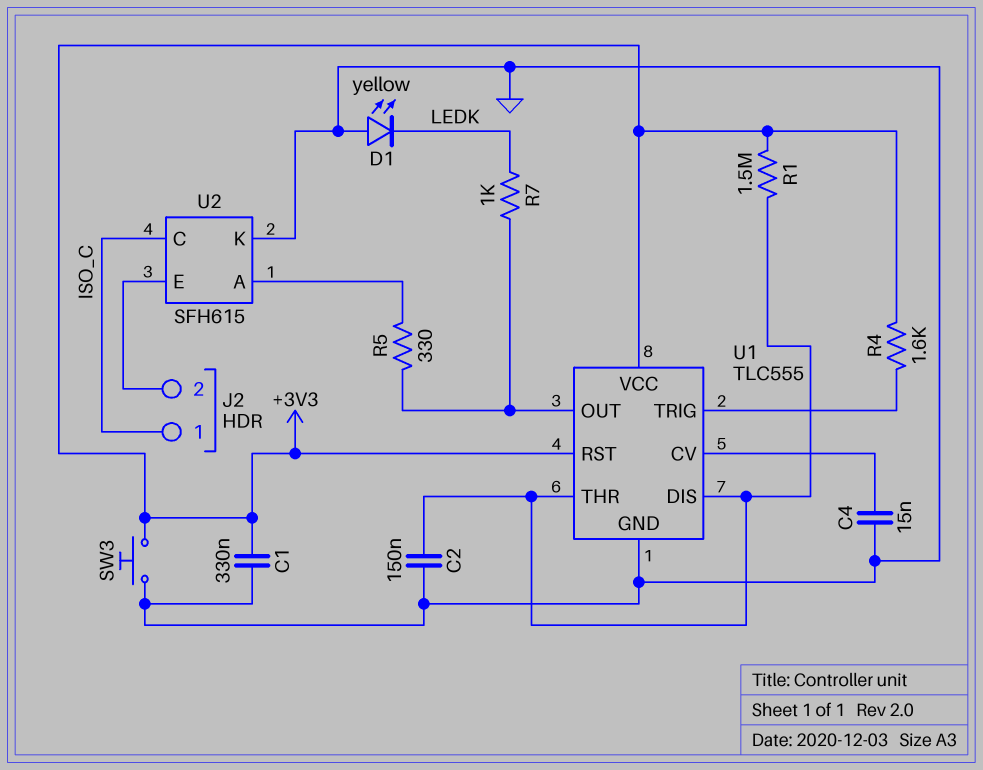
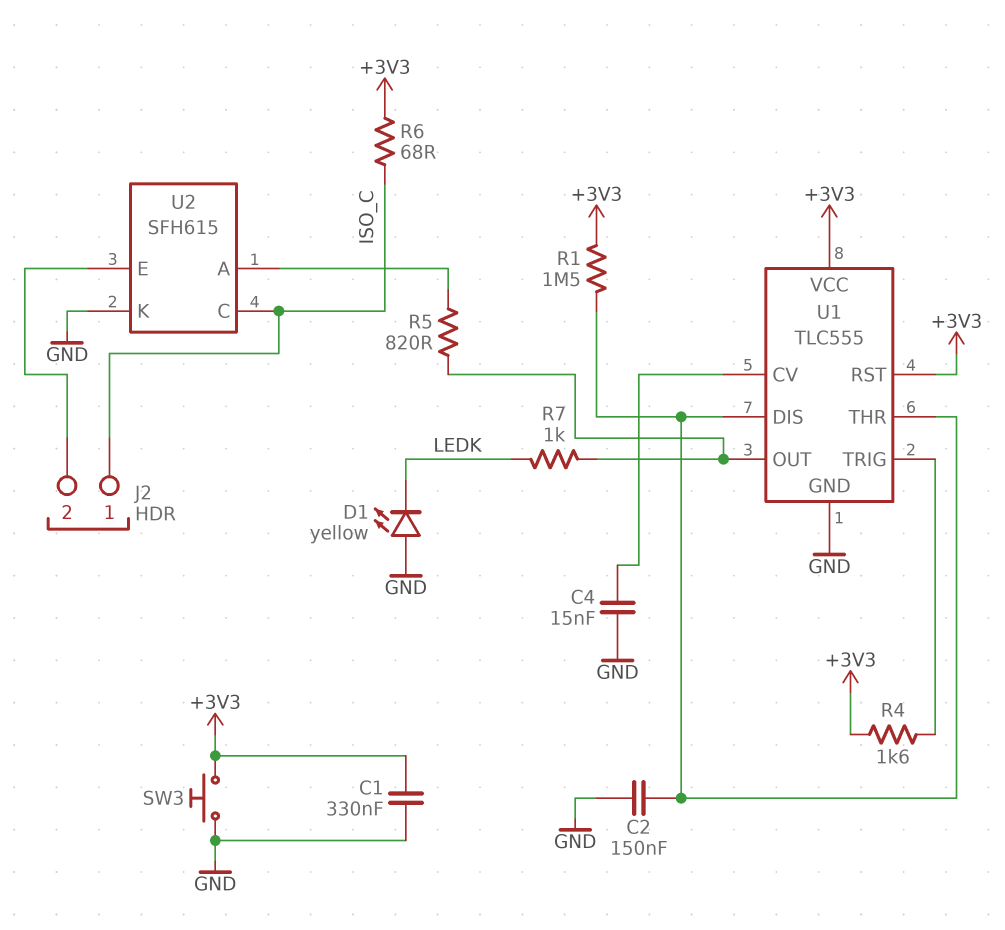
R5: 330 (U1/OUT, U2/A) -> 820 (U1/OUT, U2/A)
R6: none -> 68 (+3V3, ISO_C)

